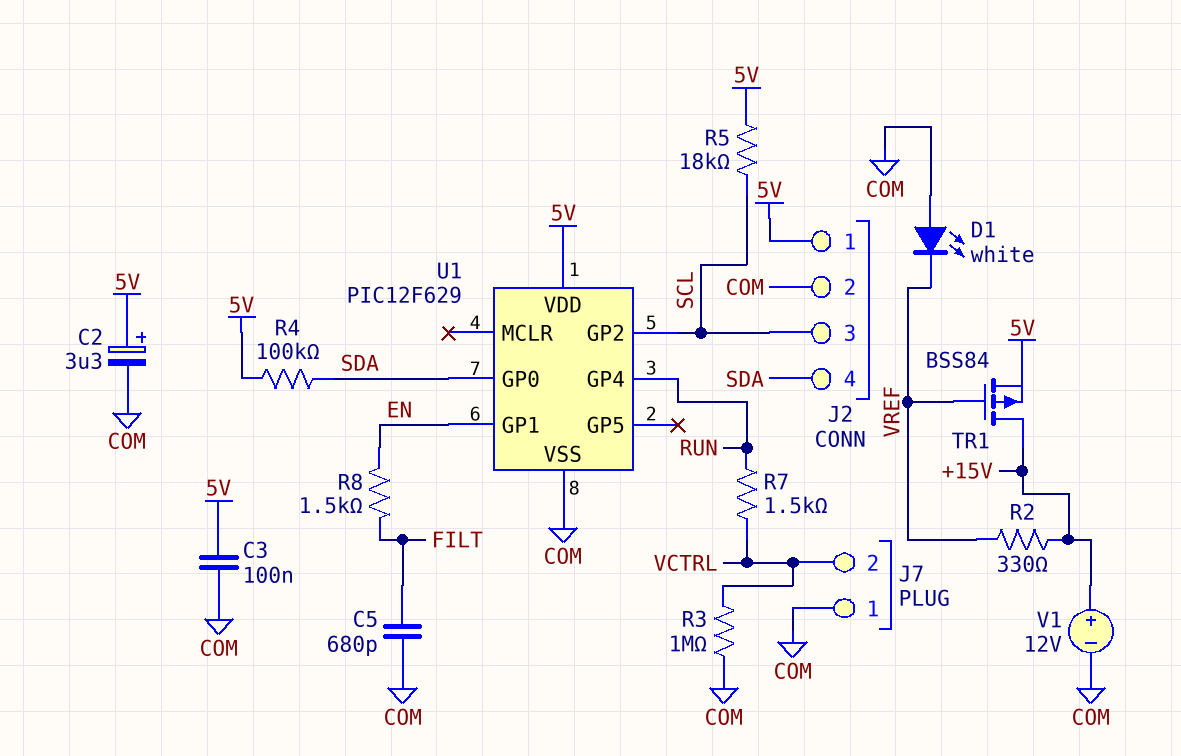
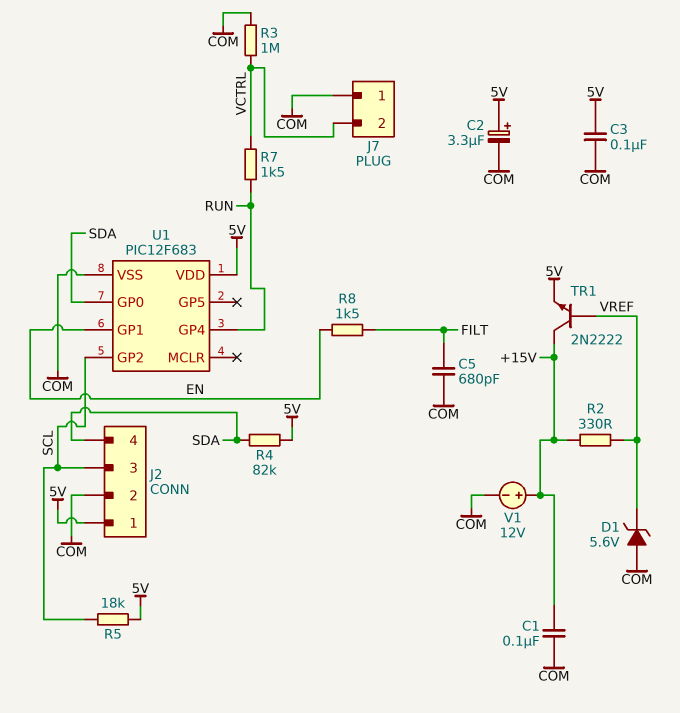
C1: none -> 100nF (+15V, COM)
D1: LED white (A COM, K VREF) -> zener 5.6V (A COM, K VREF)
R4: 100k (5V, SDA) -> 82k (5V, SDA)
TR1: PMOS BSS84 (G VREF, D +15V, S 5V) -> NPN 2N2222 (B VREF, C +15V, E 5V)
U1: PIC12F629 -> PIC12F683

